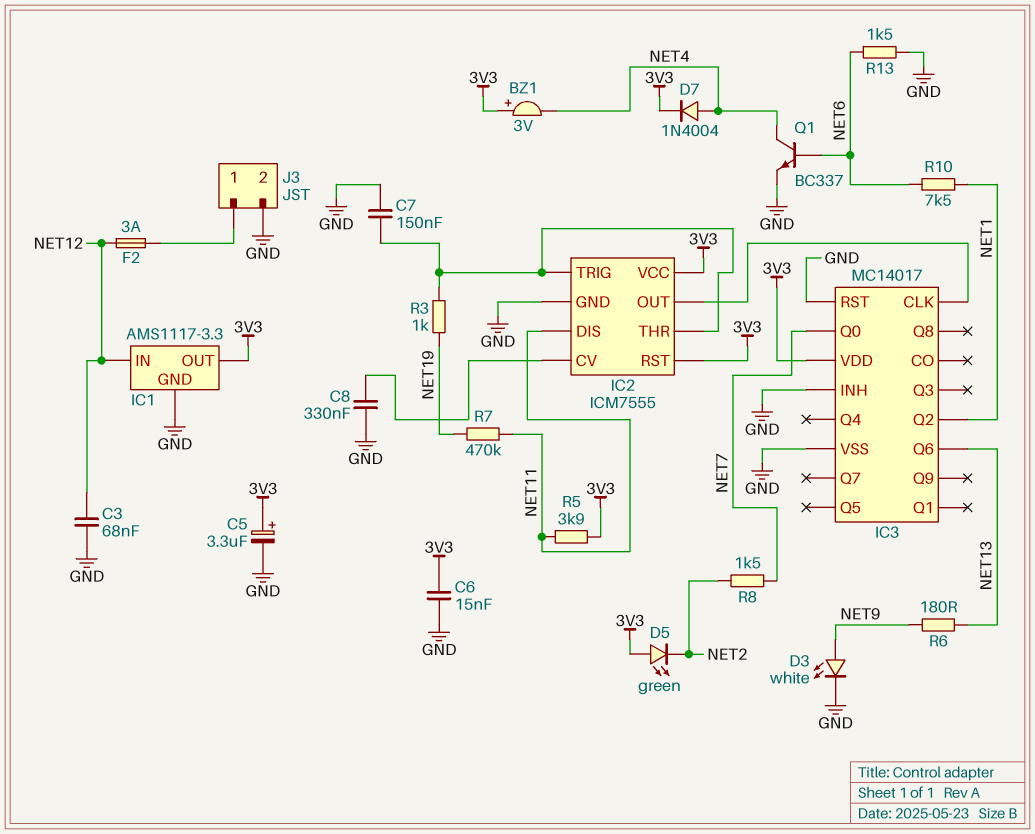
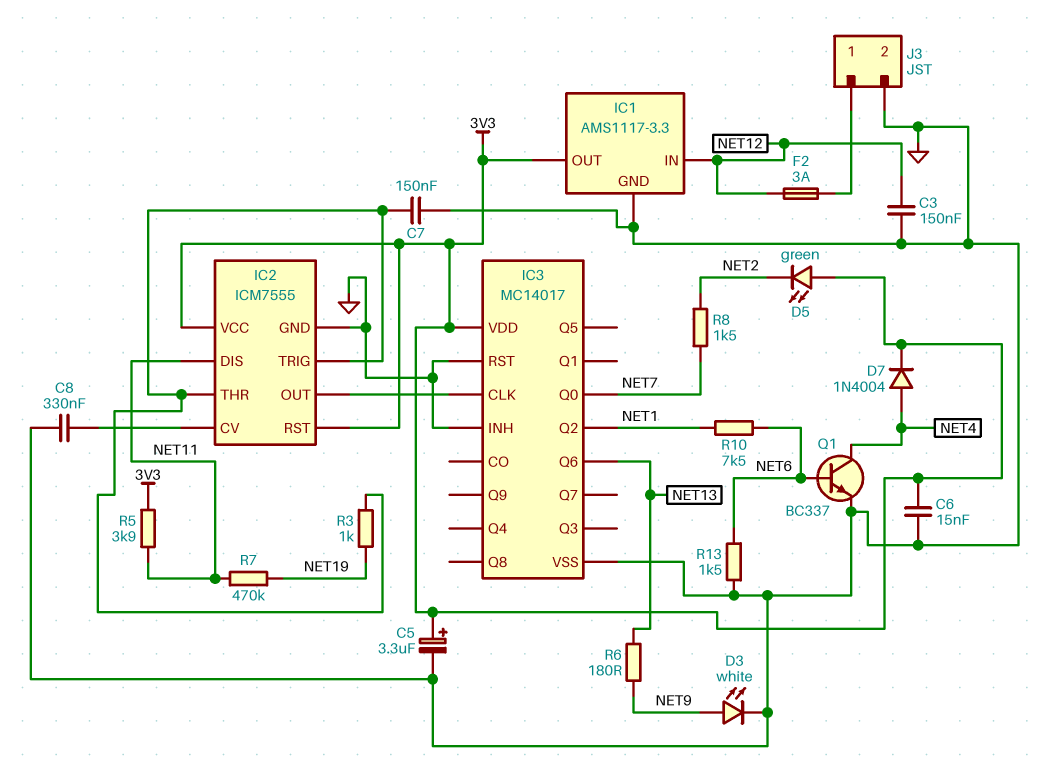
BZ1: buzzer 3V (plus 3V3, minus NET4) -> none
C3: 68nF (GND, NET12) -> 150nF (GND, NET12)

